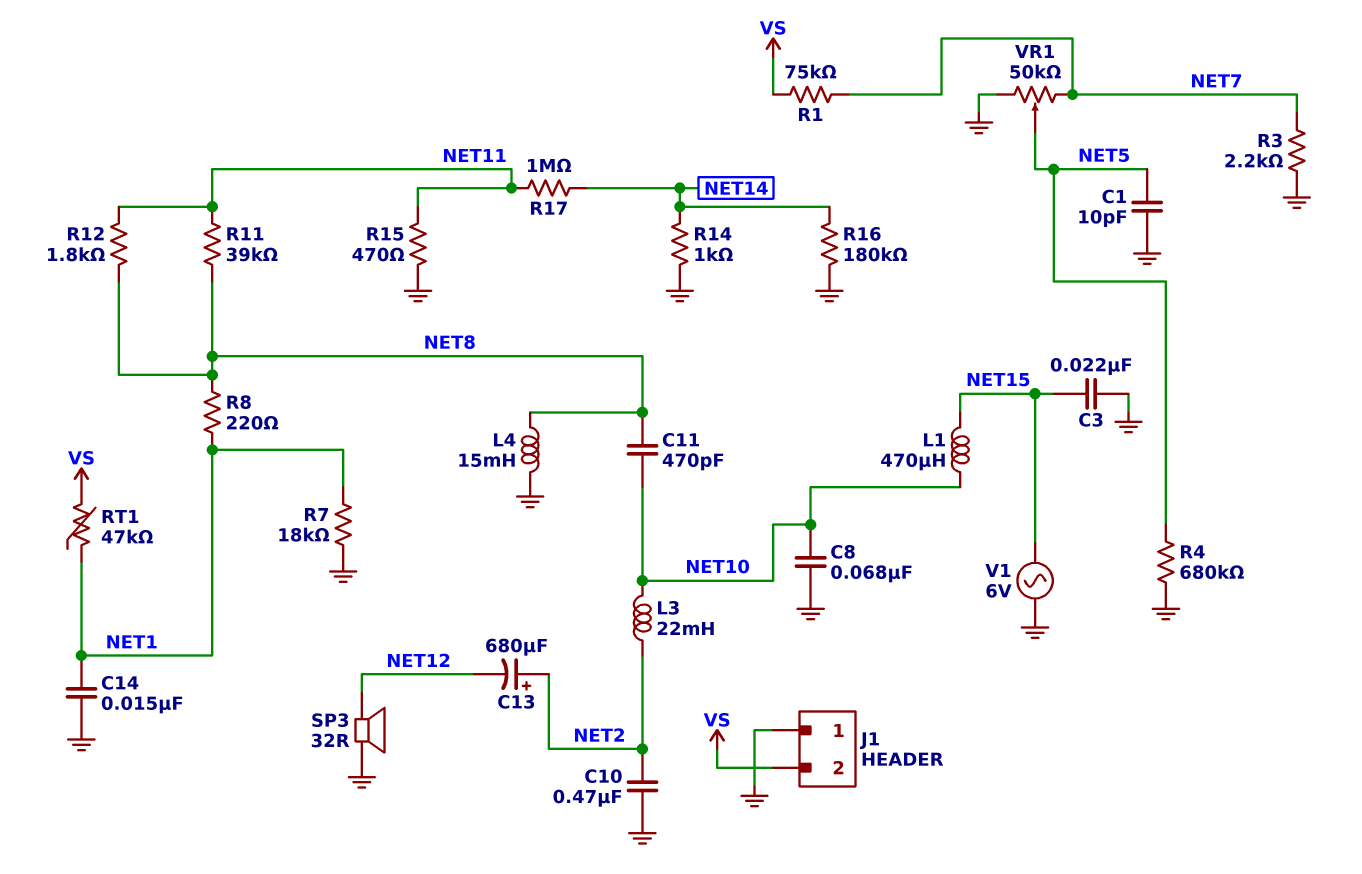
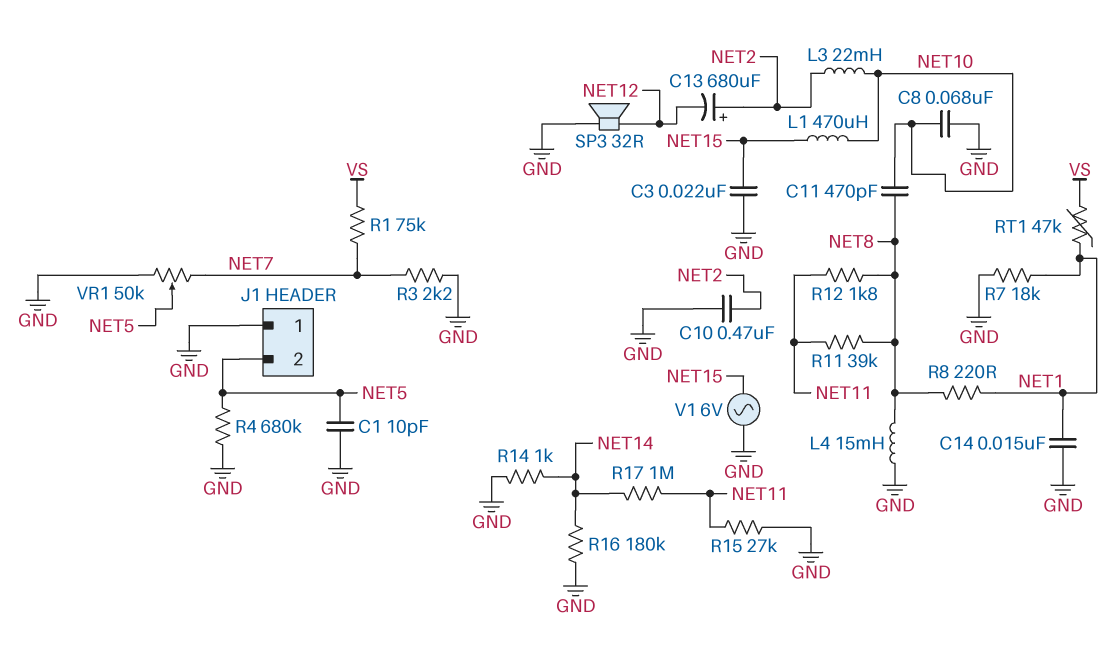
J1 pin 2: VS -> NET5
R15: 470 (GND, NET11) -> 27k (GND, NET11)

